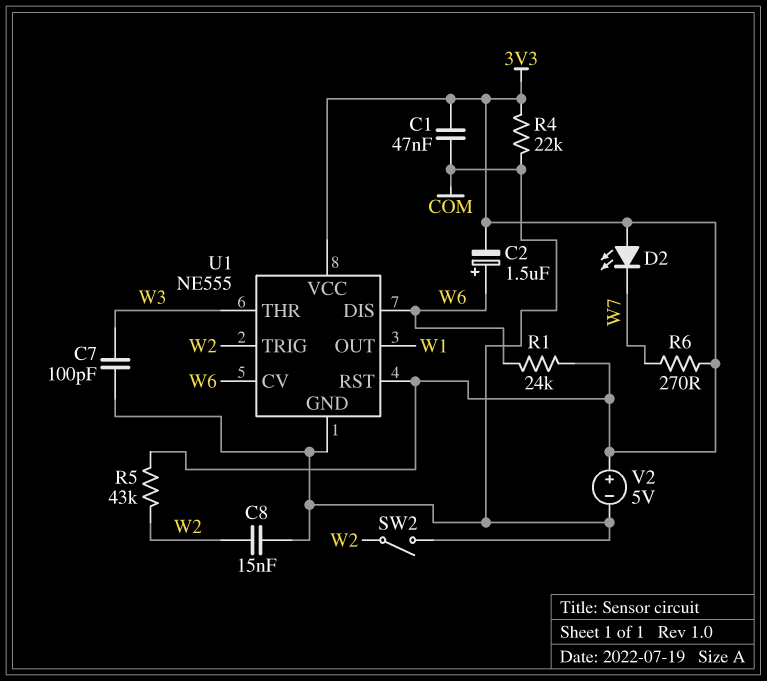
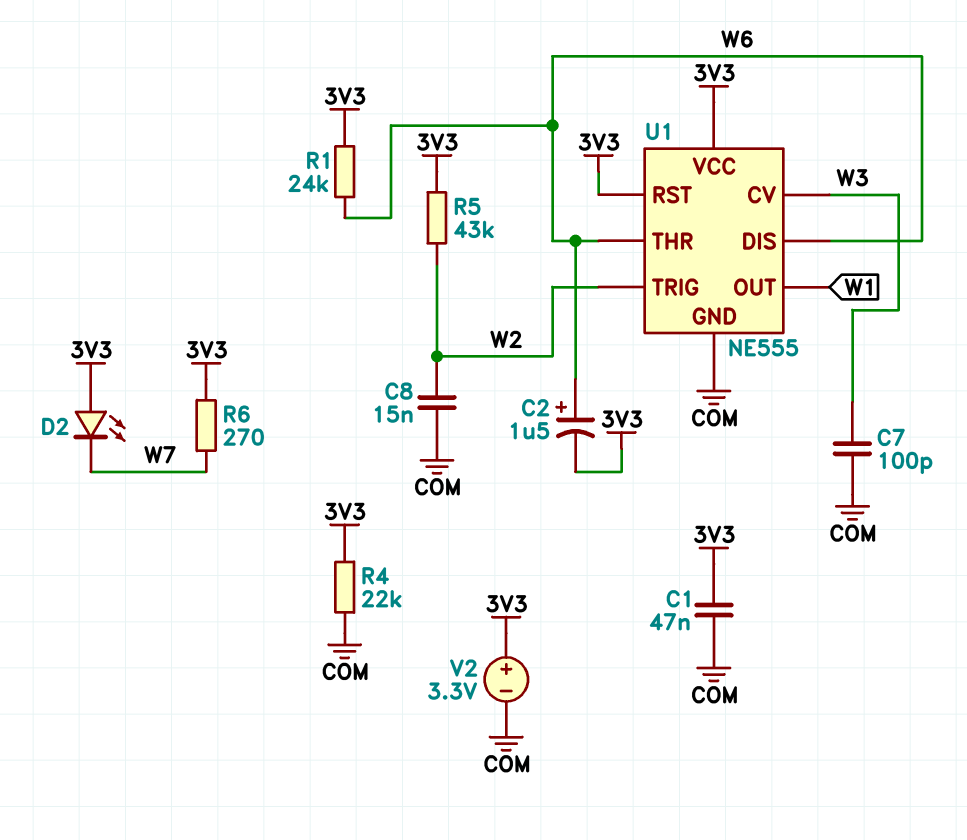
SW2: switch (COM, W2) -> none
U1 pin CV: W6 -> W3
U1 pin THR: W3 -> W6
V2: 5V (plus 3V3, minus COM) -> 3.3V (plus 3V3, minus COM)

